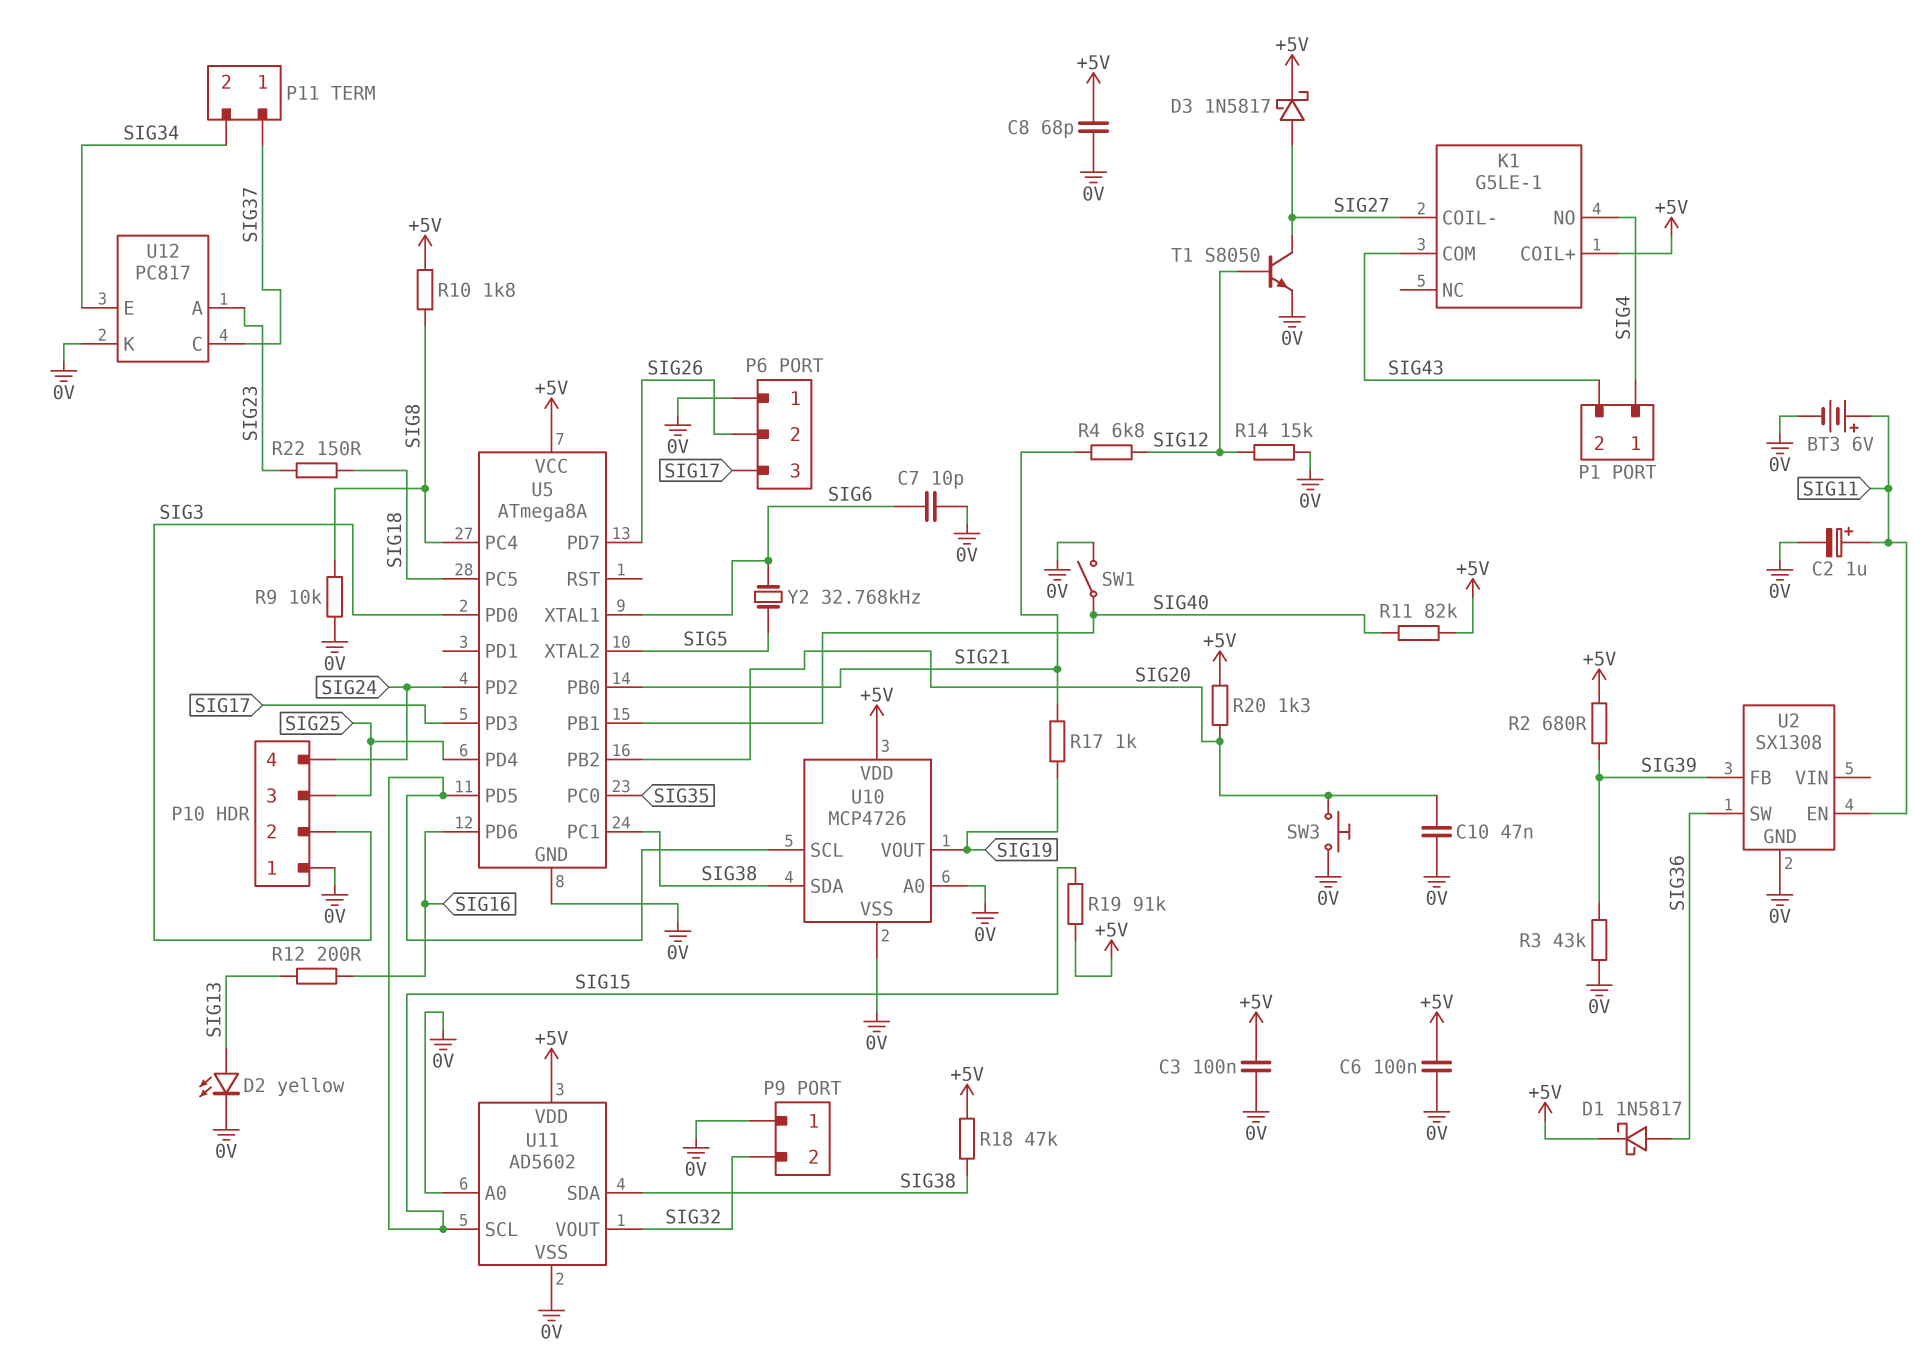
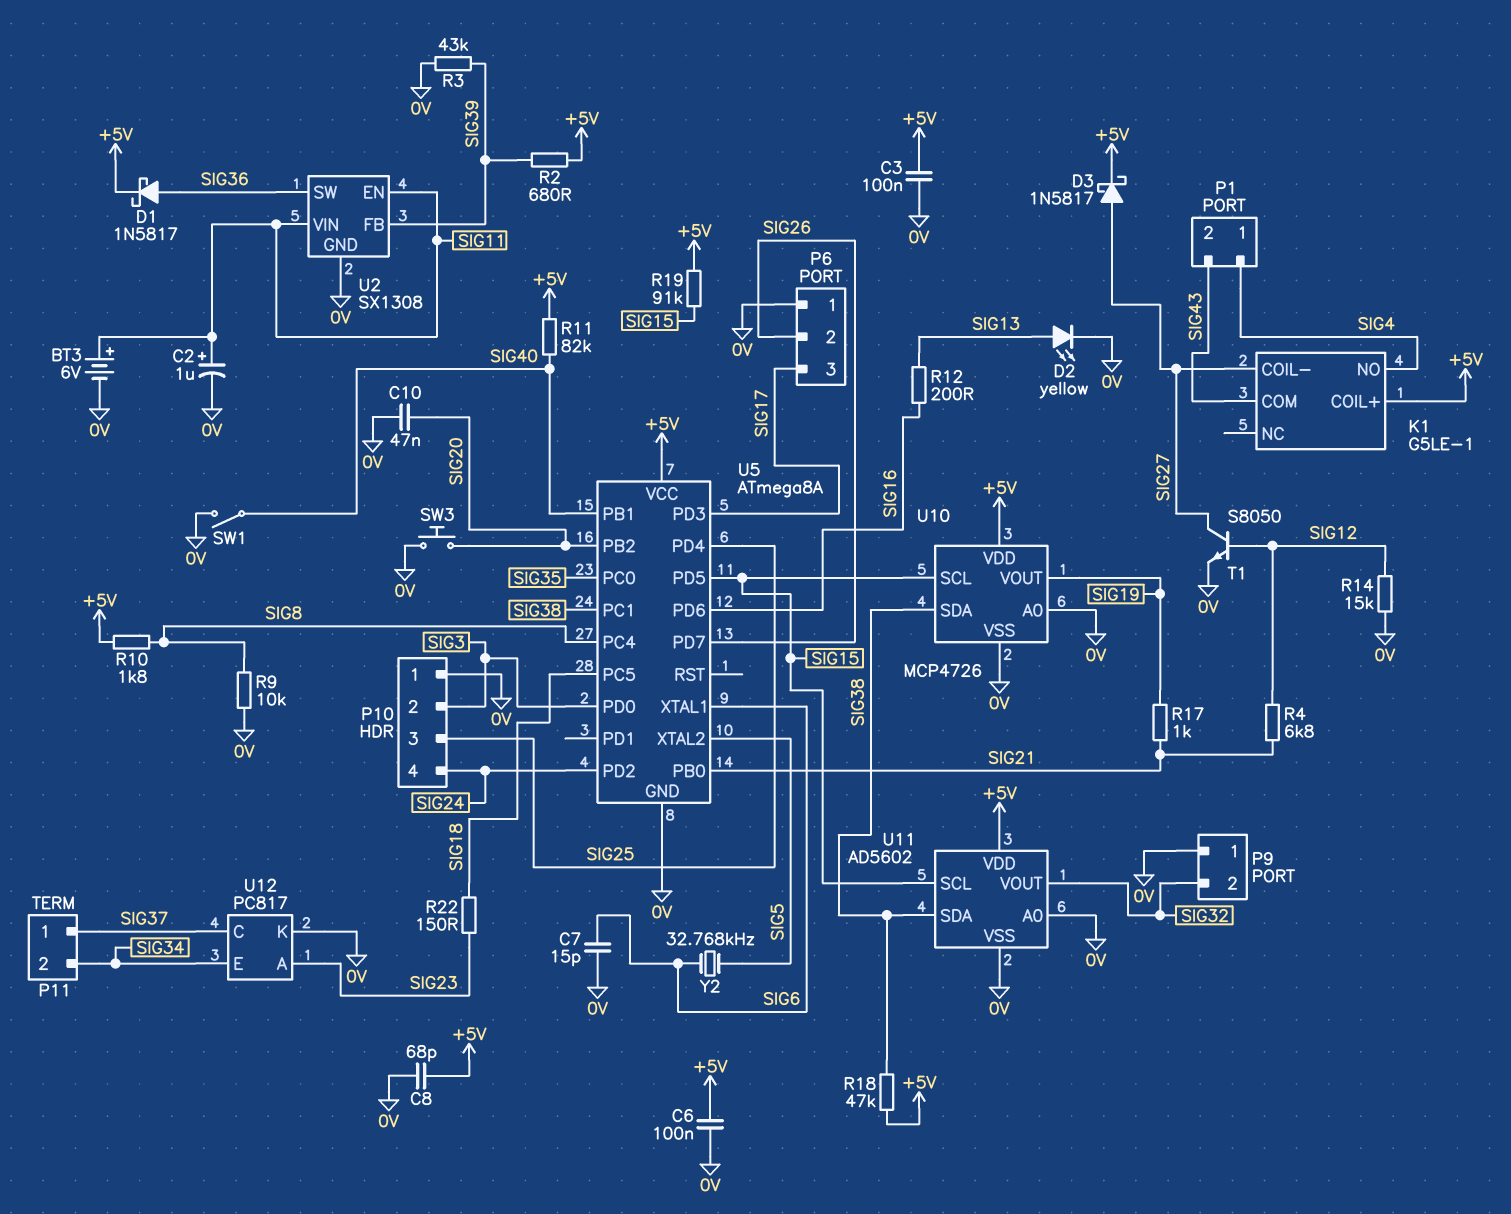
C7: 10pF (0V, SIG6) -> 15pF (0V, SIG6)
R20: 1.3k (+5V, SIG20) -> none
U2 pin VIN: none -> SIG11

